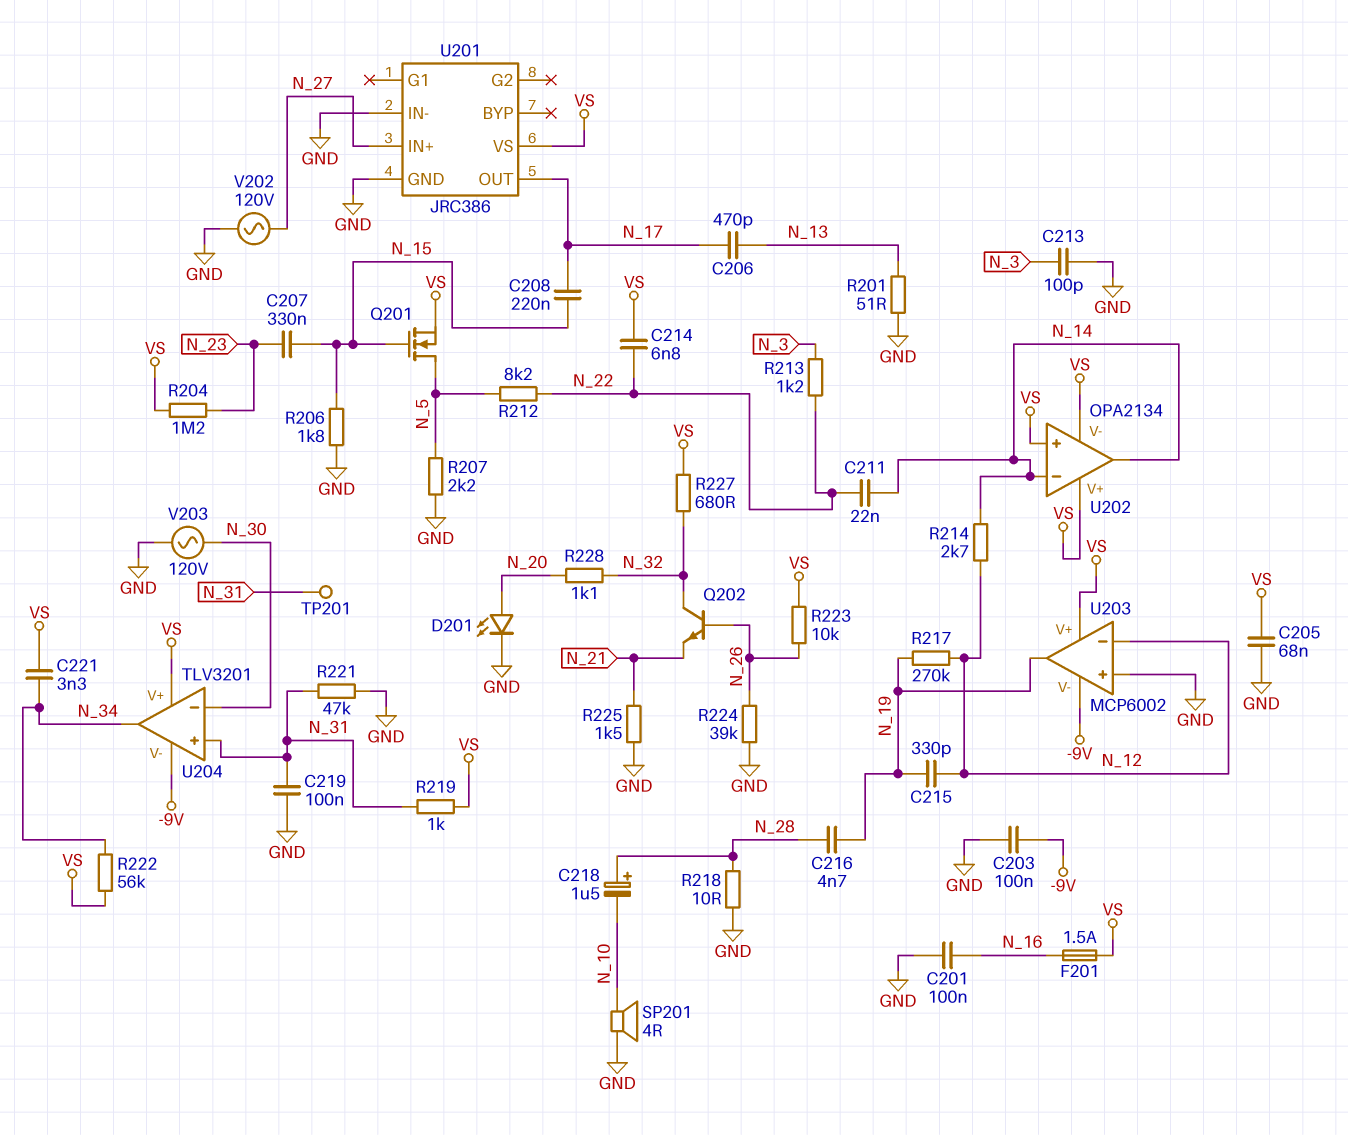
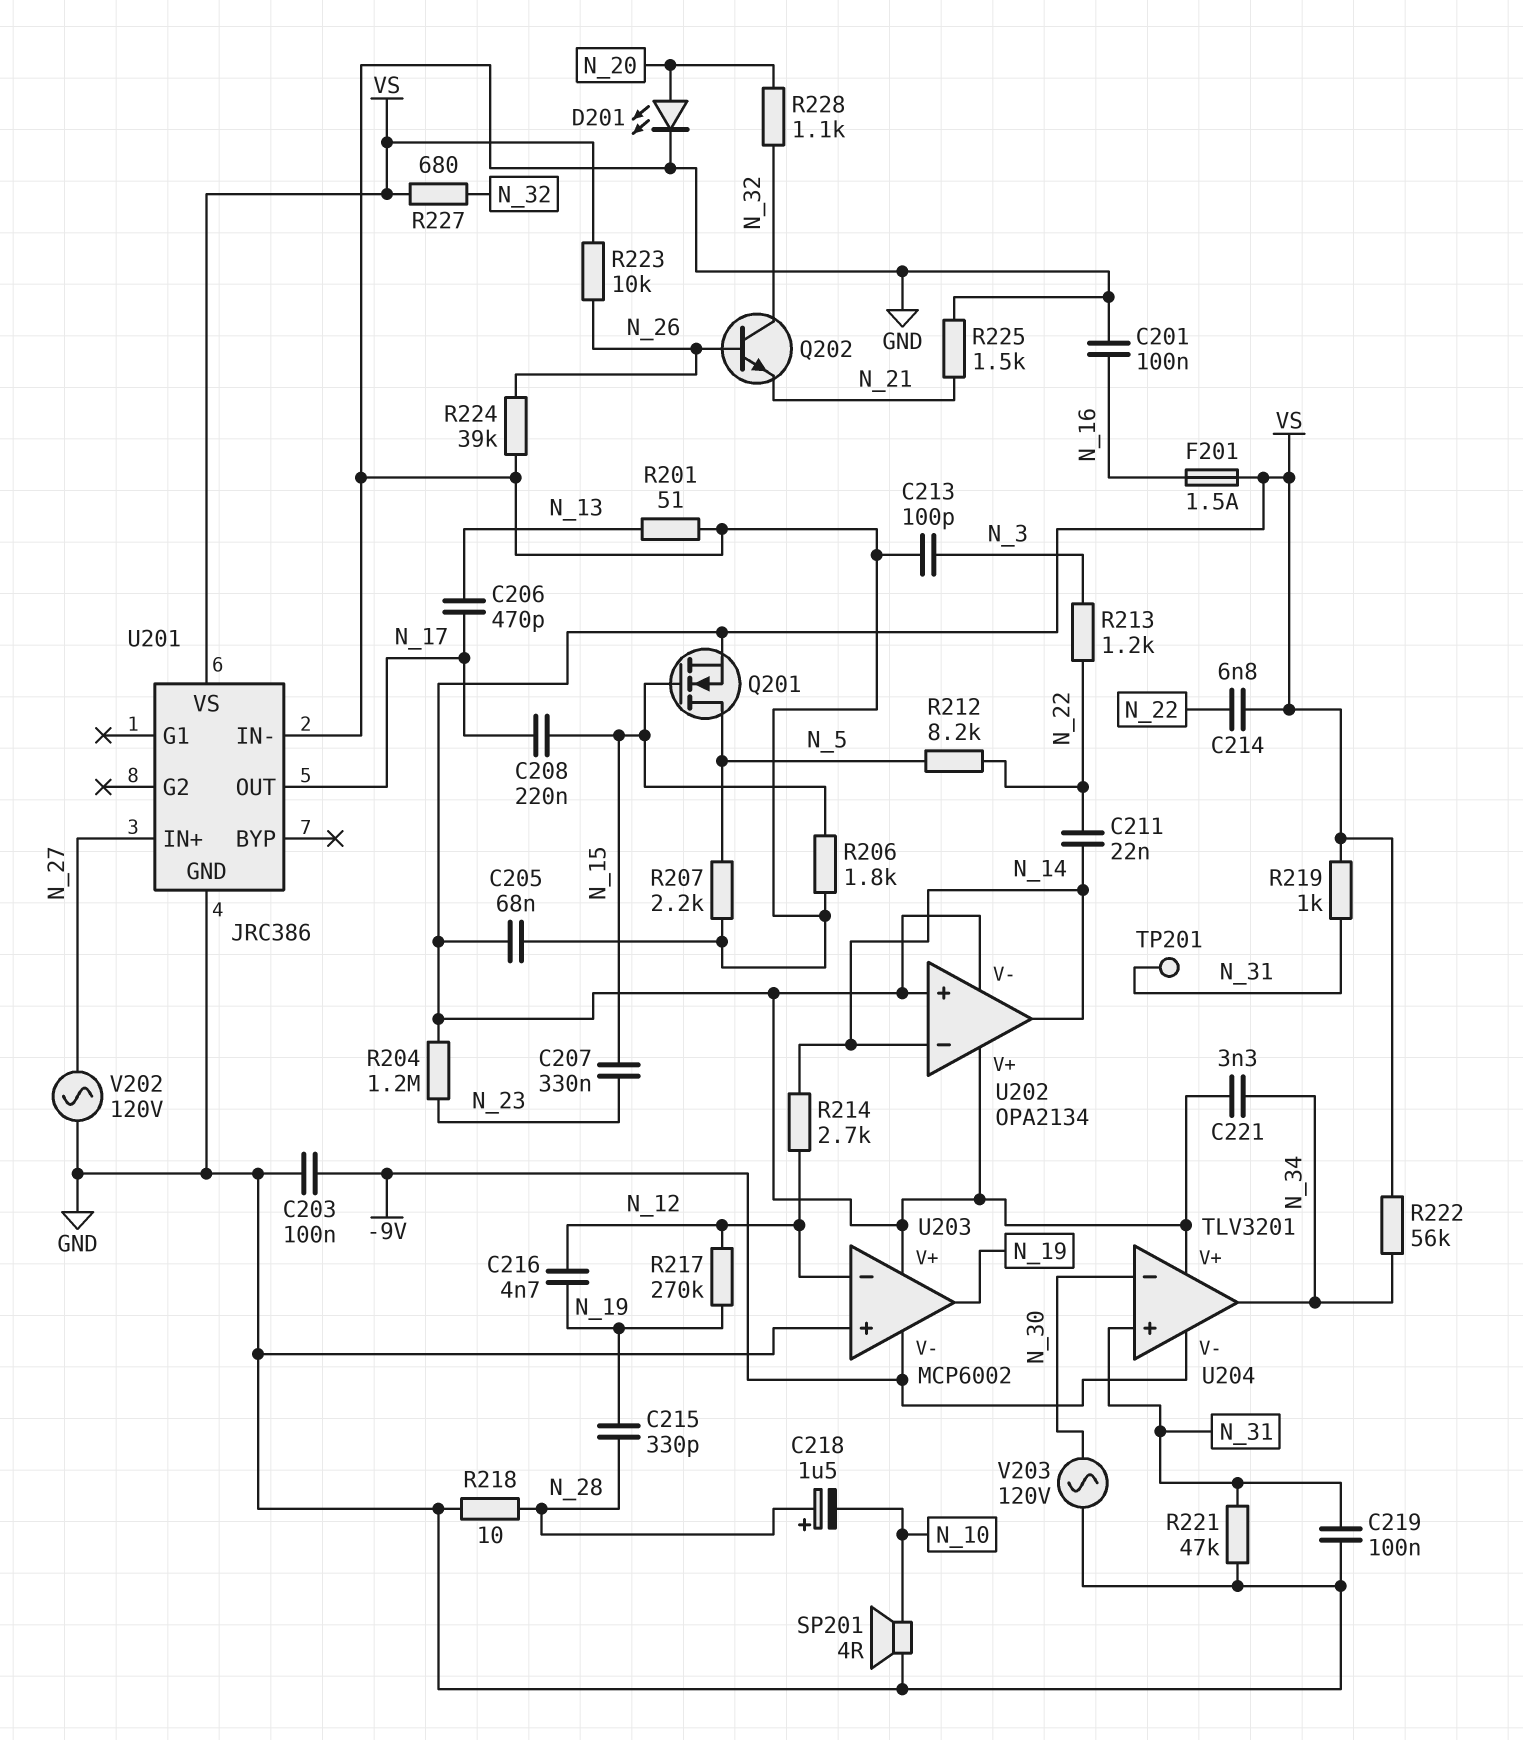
C215: 330pF (N_12, N_19) -> 330pF (N_19, N_28)
C216: 4.7nF (N_19, N_28) -> 4.7nF (N_12, N_19)

